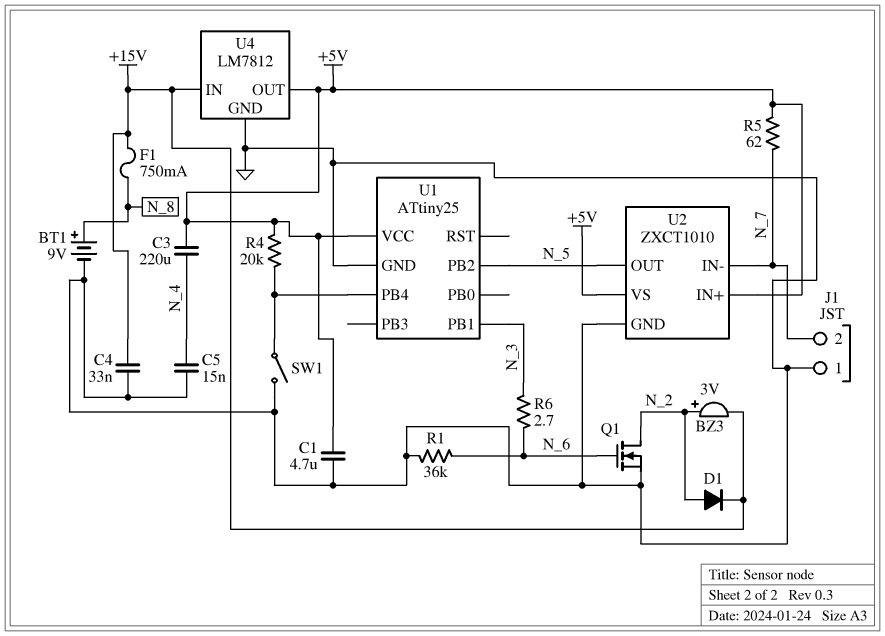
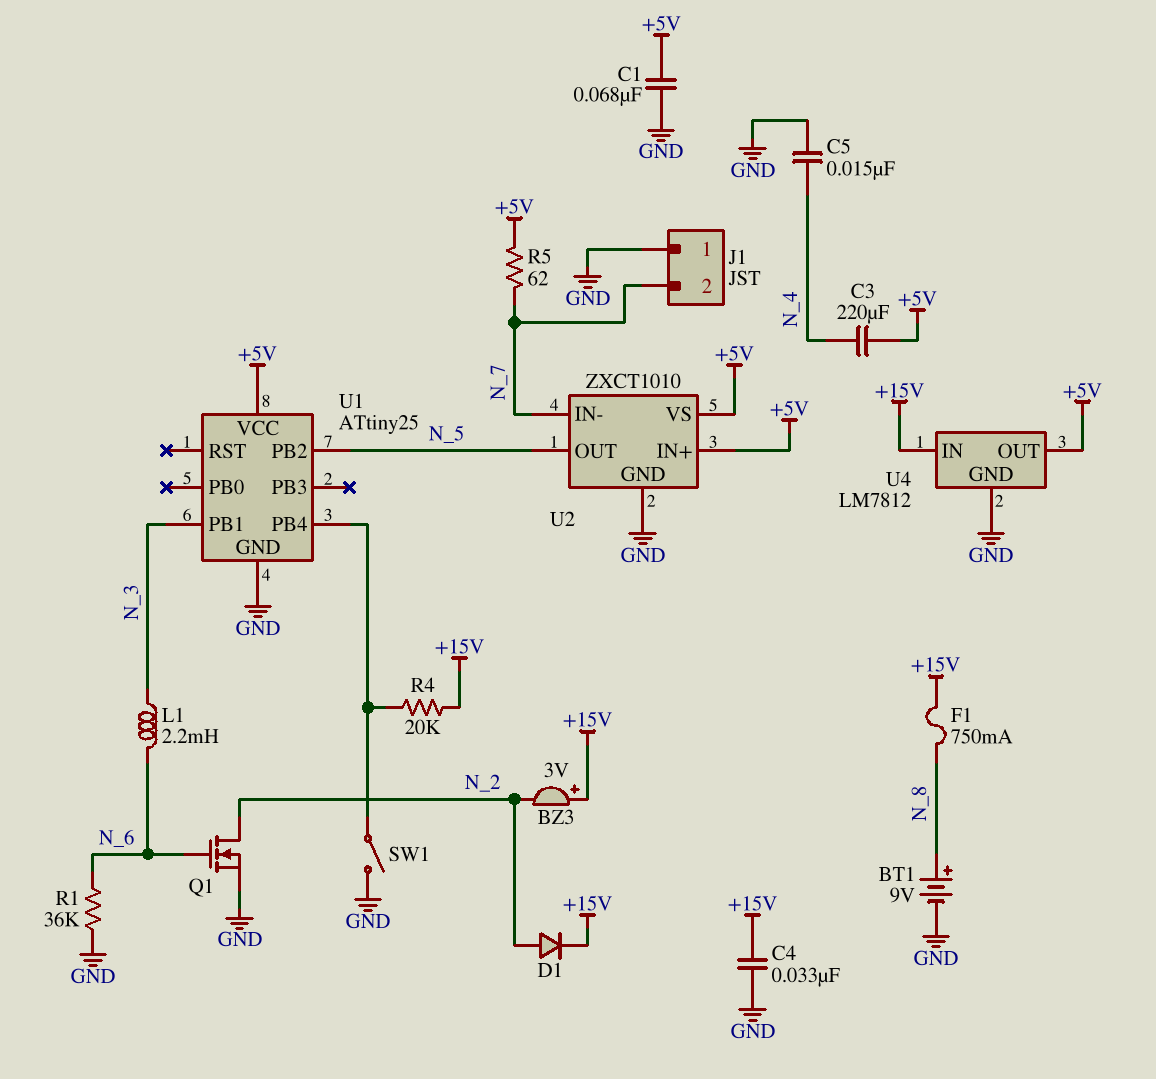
BZ3: buzzer 3V (plus N_2, minus +15V) -> buzzer 3V (plus +15V, minus N_2)
C1: 4.7uF (+5V, GND) -> 68nF (+5V, GND)
L1: none -> 2.2mH (N_3, N_6)
R4: 20k (+5V, U1/PB4) -> 20k (+15V, U1/PB4)
R6: 2.7 (N_3, N_6) -> none

